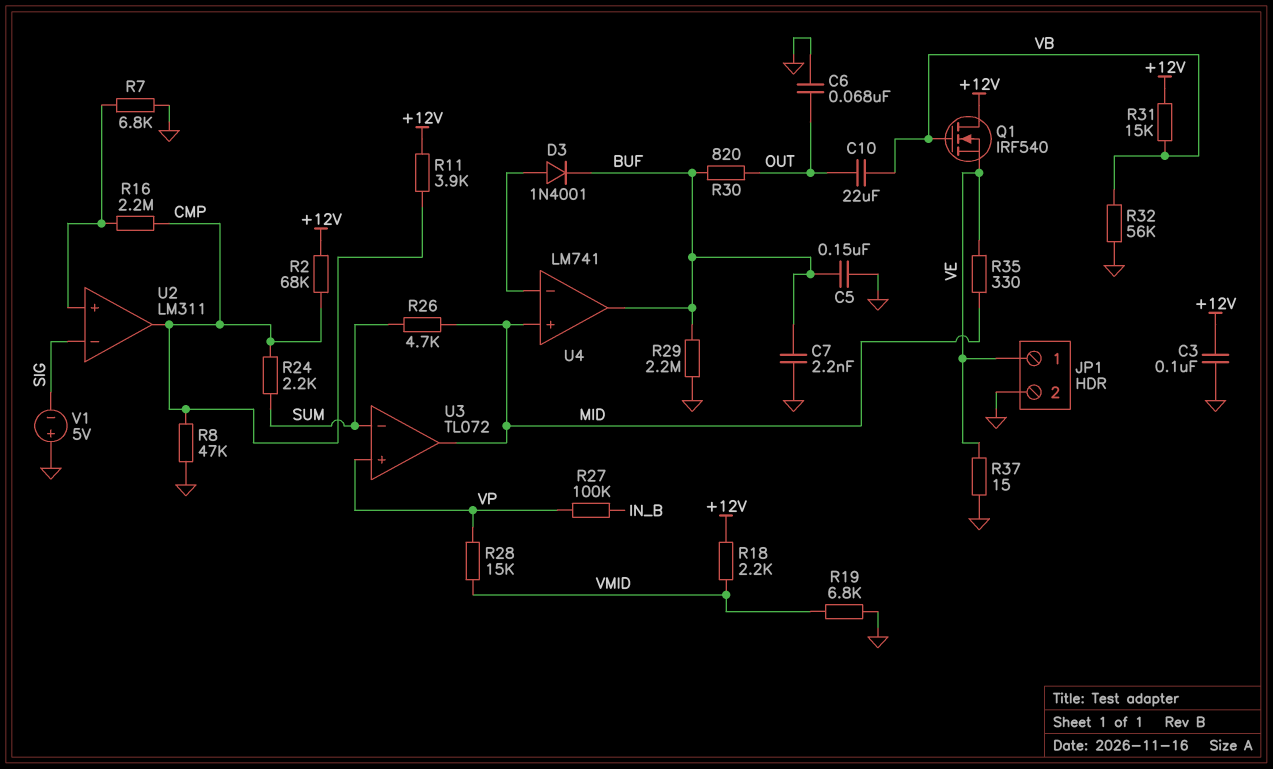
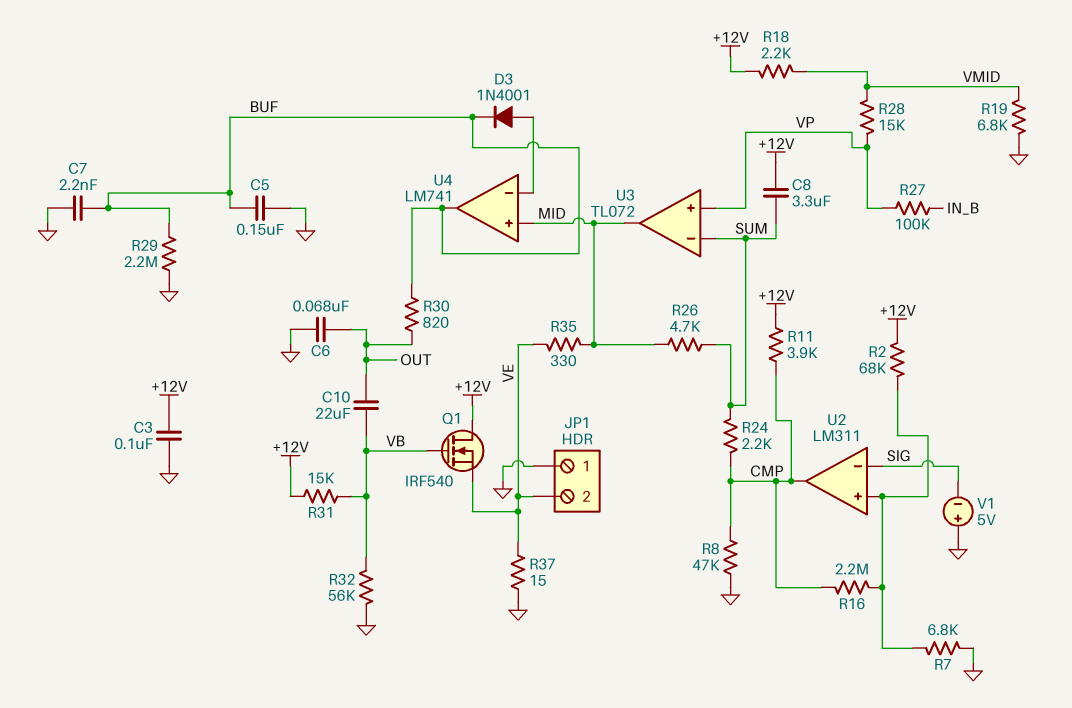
C8: none -> 3.3uF (+12V, SUM)
JP1 pin 1: VE -> GND
JP1 pin 2: GND -> VE
R2: 68k (+12V, CMP) -> 68k (+12V, U2/in+)

